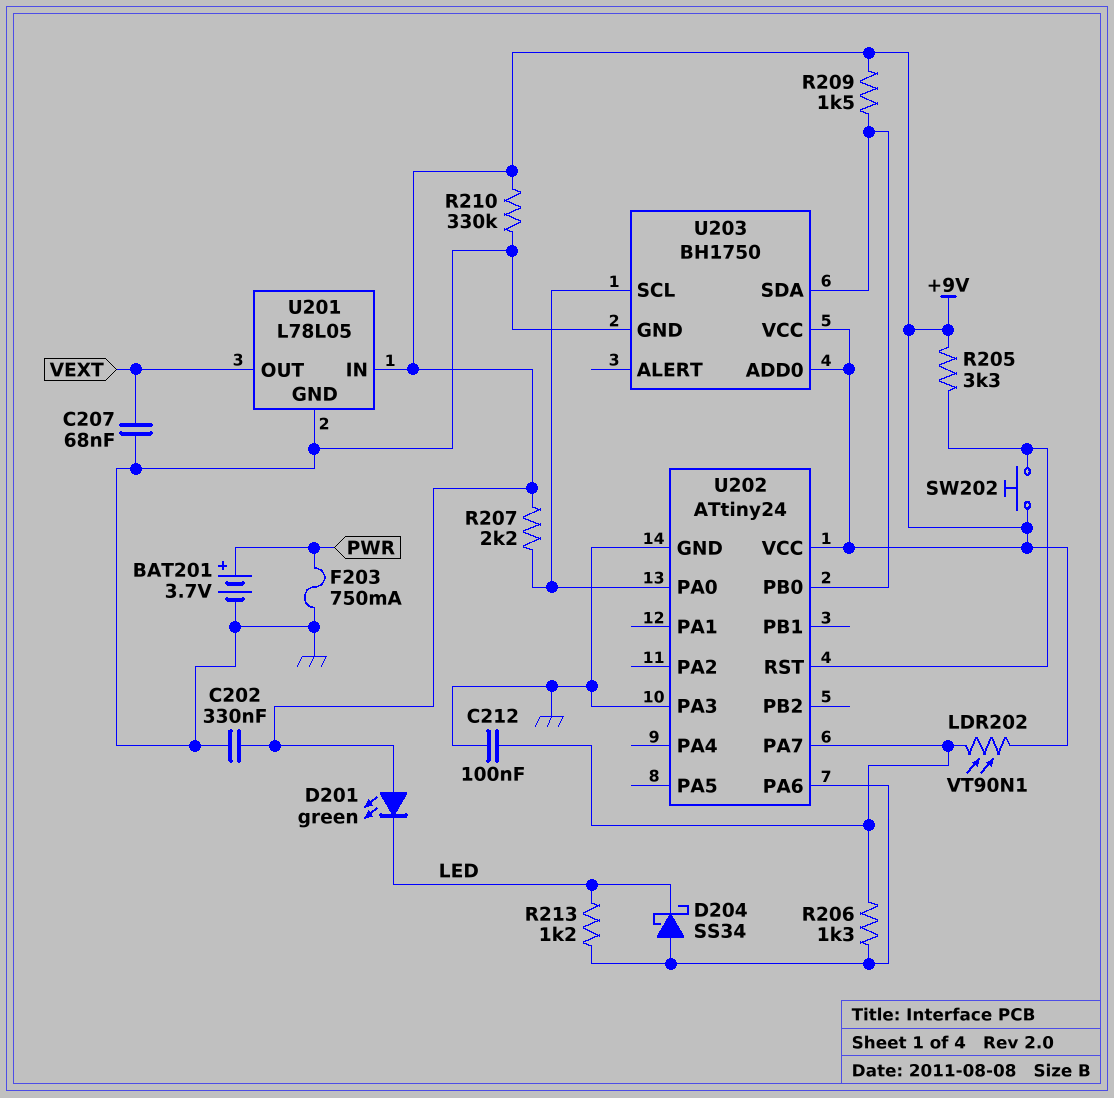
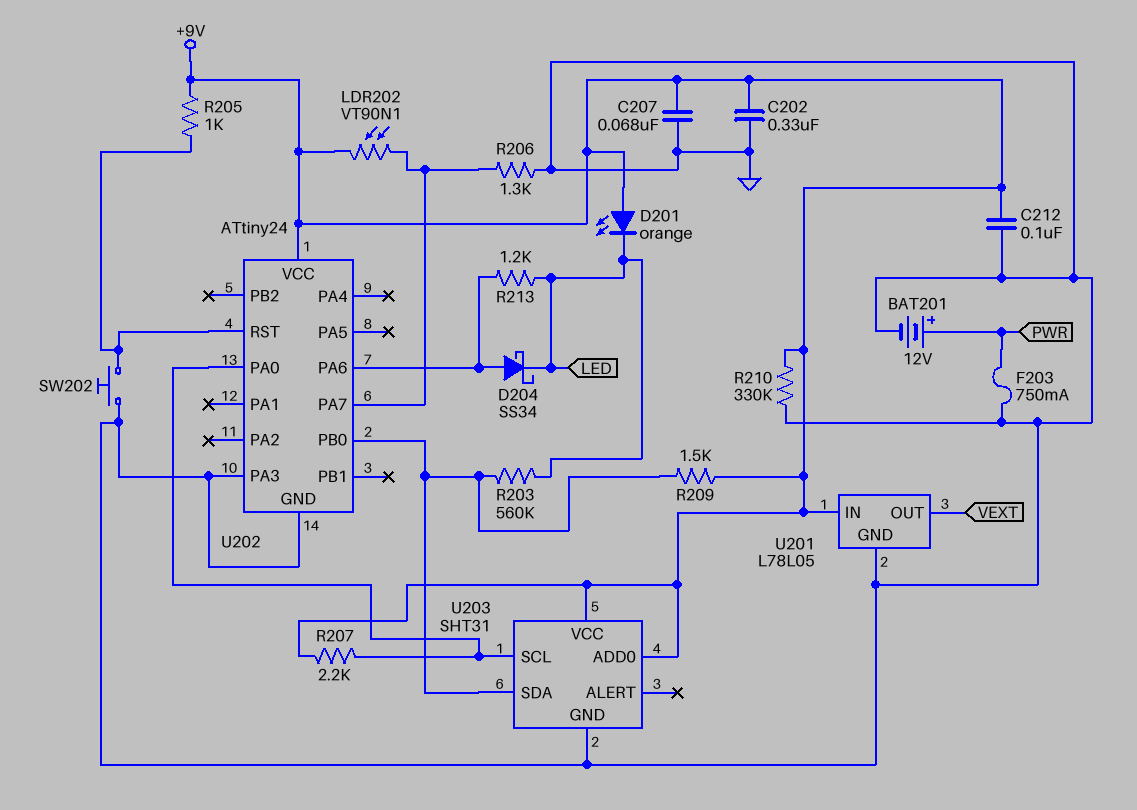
BAT201: 3.7V (plus PWR, minus GND) -> 12V (plus PWR, minus GND)
C207: 68nF (GND, VEXT) -> 68nF (+9V, GND)
C212: 100nF (GND, U202/PA7) -> 100nF (+9V, GND)
D201: LED green (A +9V, K LED) -> LED orange (A +9V, K LED)
R203: none -> 560k (LED, U202/PB0)
R205: 3.3k (+9V, U202/RST) -> 1k (+9V, U202/RST)
R206: 1.3k (U202/PA6, U202/PA7) -> 1.3k (GND, U202/PA7)
SW202: button (+9V, U202/RST) -> button (GND, U202/RST)
U203: BH1750 -> SHT31

